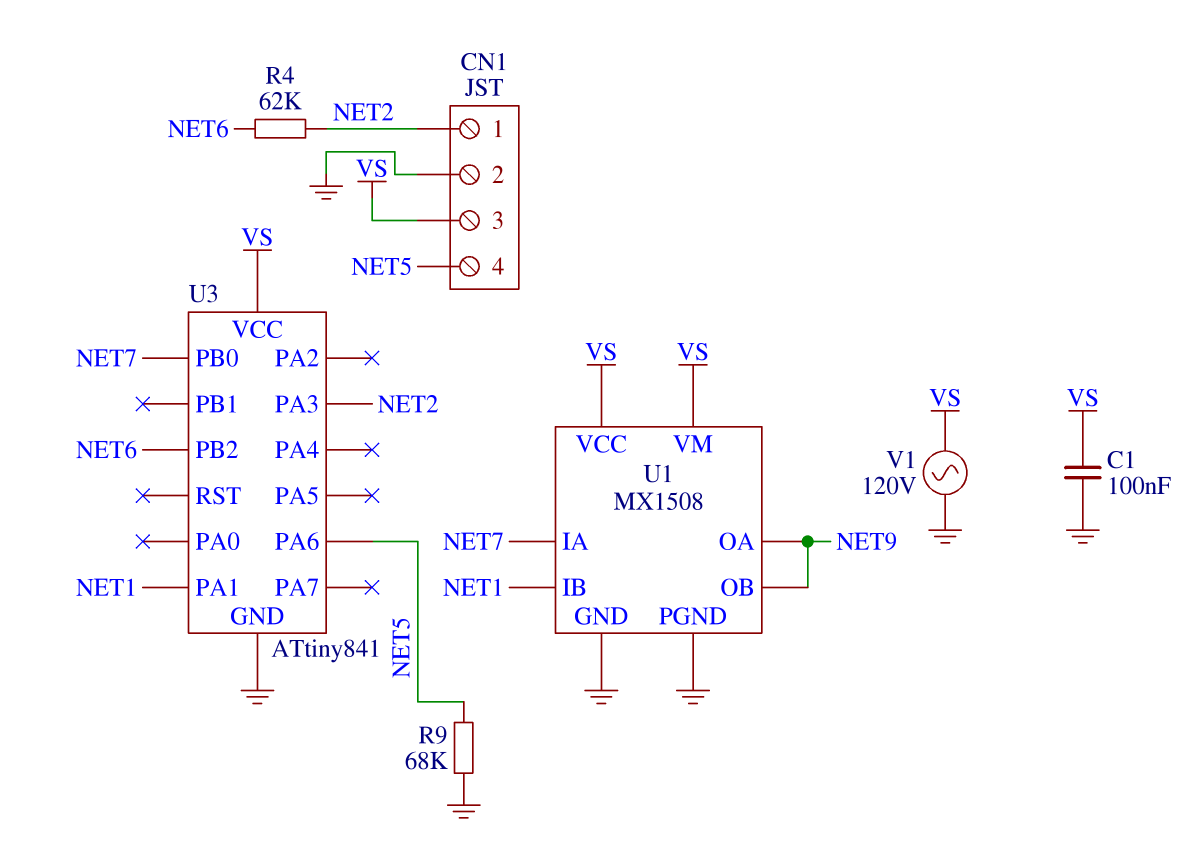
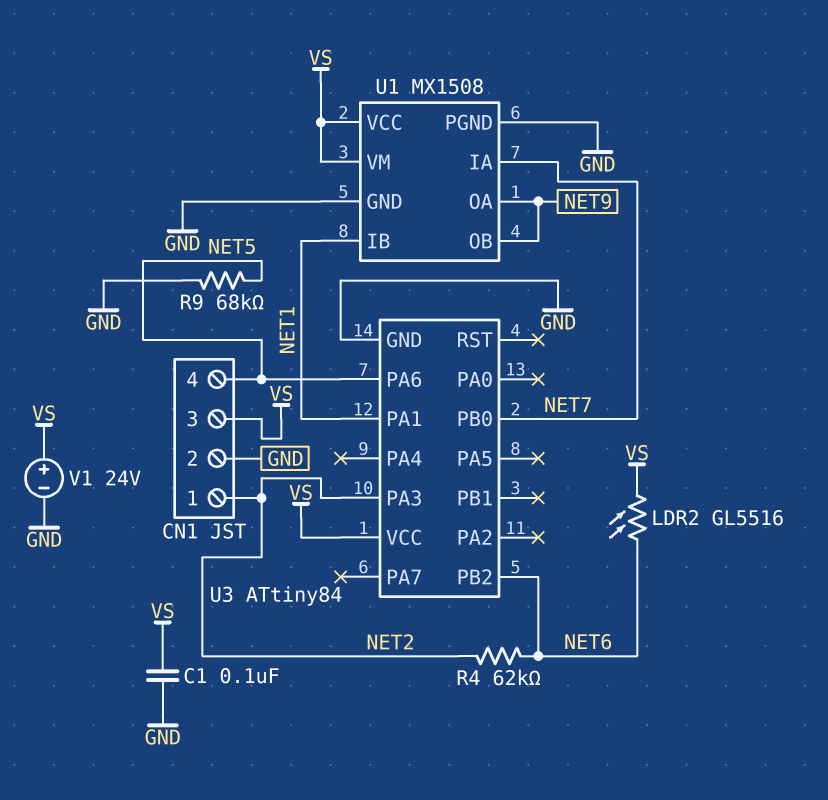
LDR2: none -> GL5516 (NET6, VS)
U3: ATtiny841 -> ATtiny84
V1: AC 120V (GND, VS) -> 24V (plus VS, minus GND)

